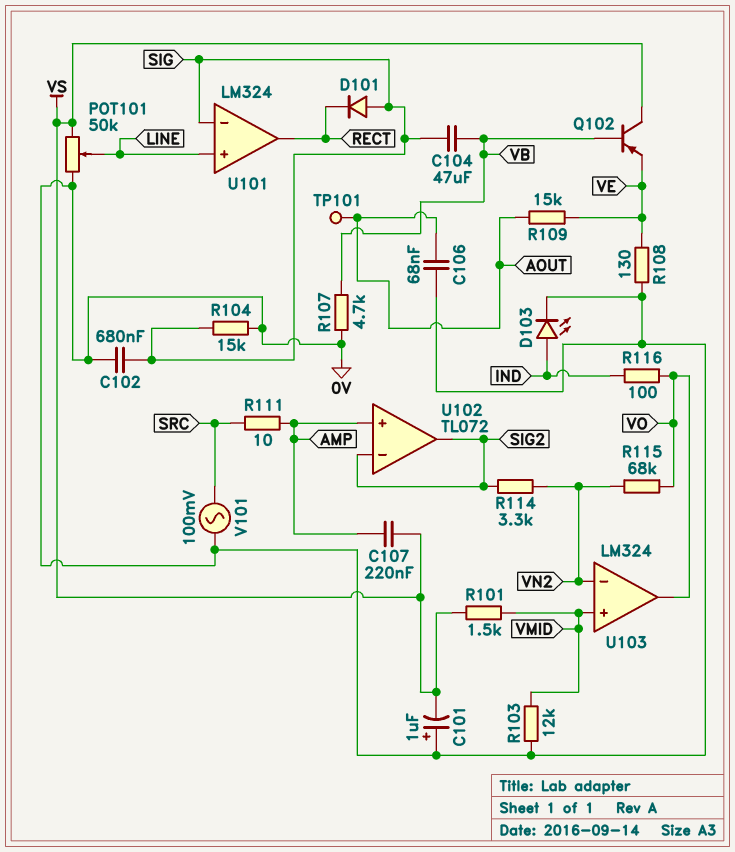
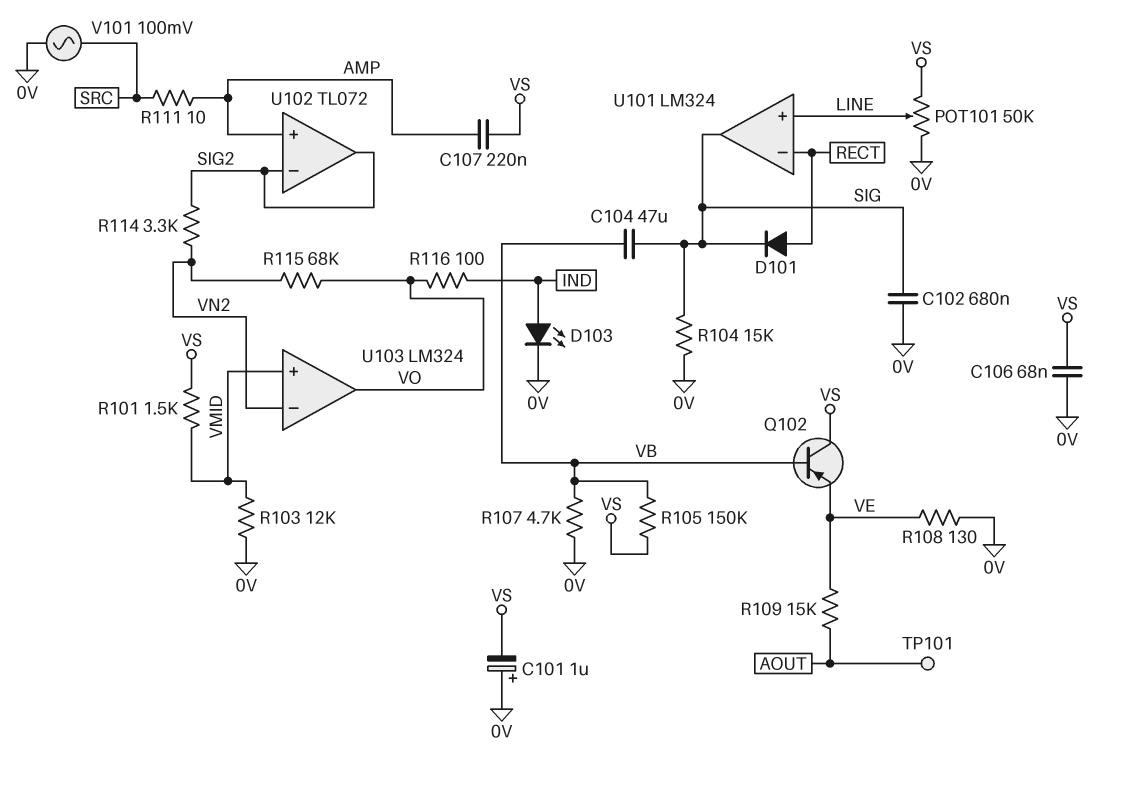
C106: 68nF (0V, AOUT) -> 68nF (0V, VS)
D101: diode (A SIG, K RECT) -> diode (A RECT, K SIG)
R105: none -> 150k (VB, VS)
U101 pin in-: SIG -> RECT
U101 pin out: RECT -> SIG

